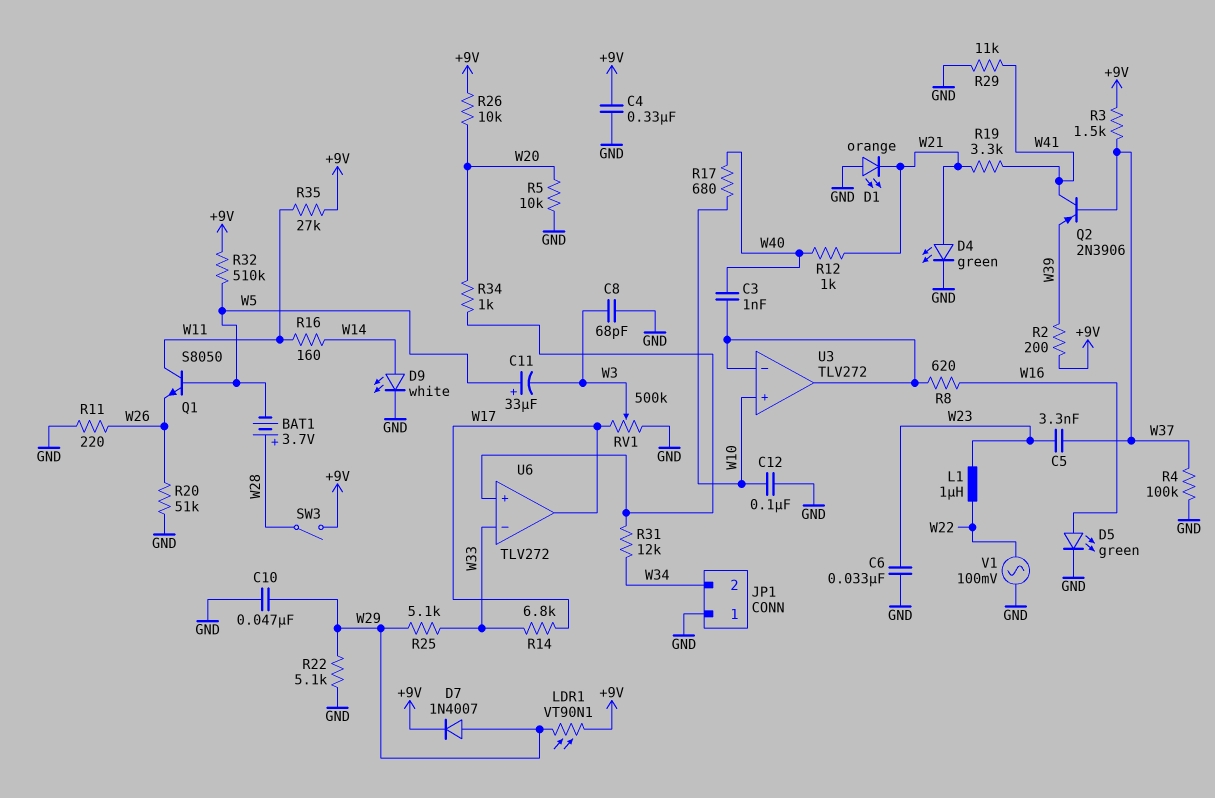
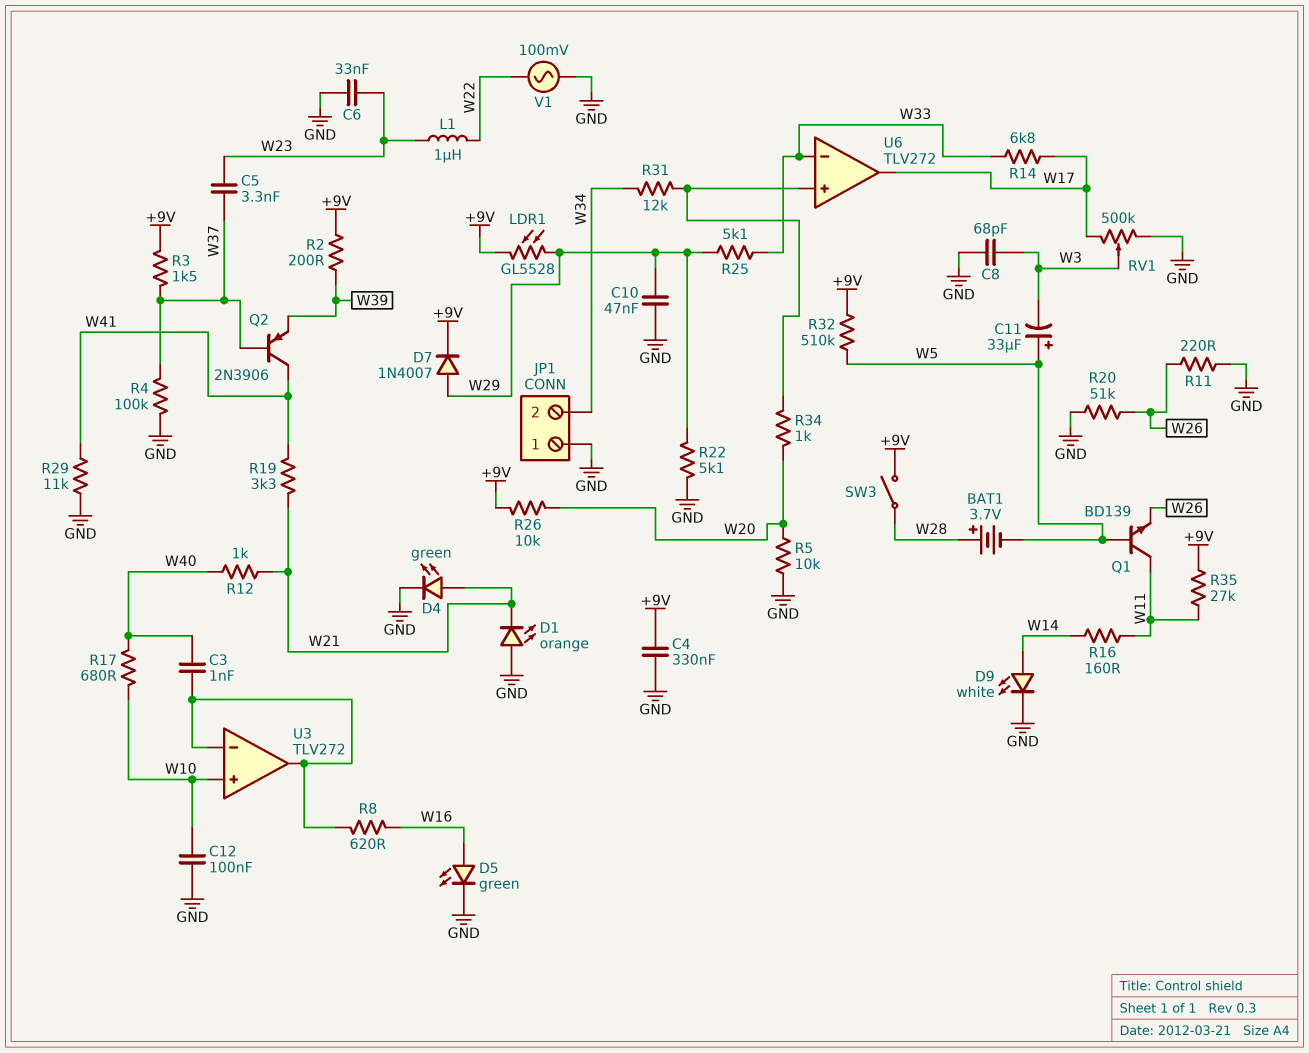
LDR1: VT90N1 (+9V, W29) -> GL5528 (+9V, W29)
Q1: NPN S8050 (B W5, C W11, E W26) -> NPN BD139 (B W5, C W11, E W26)

